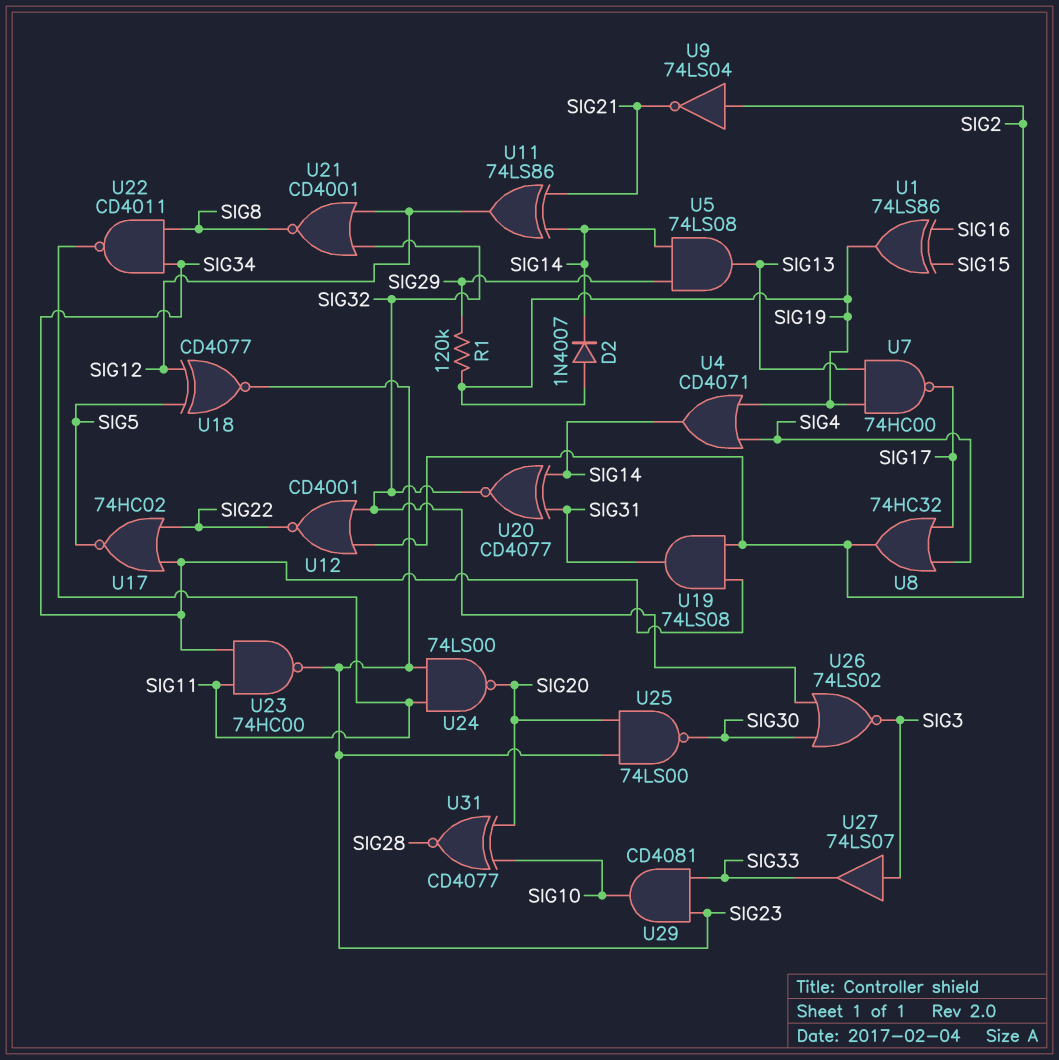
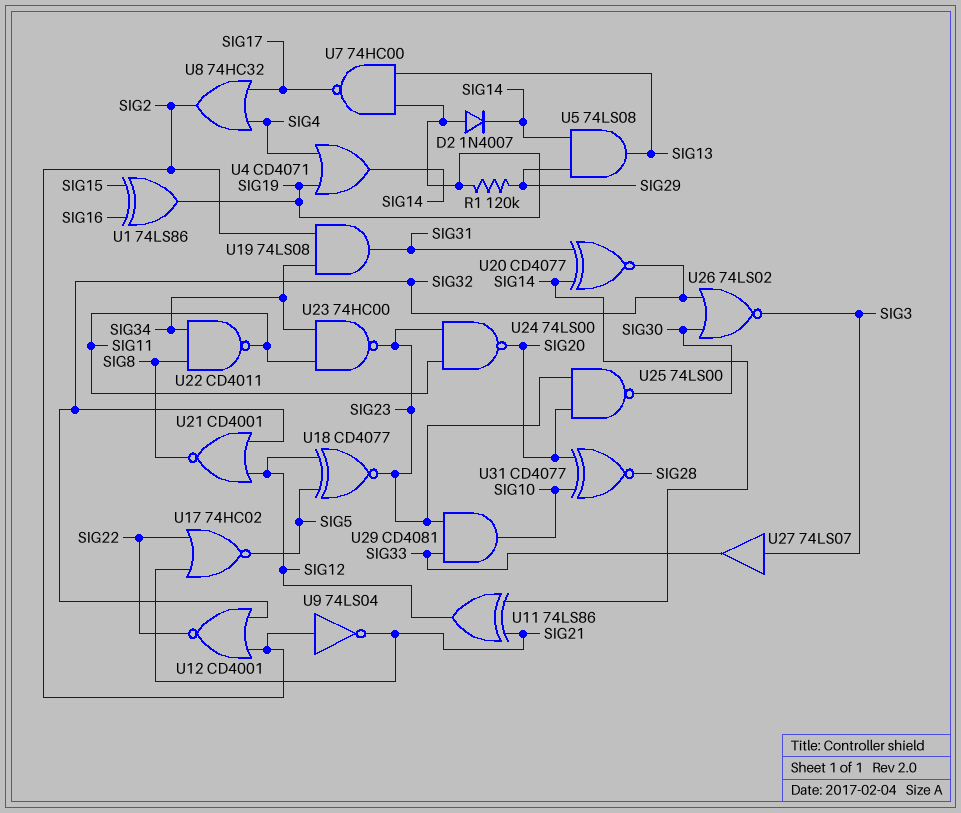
U17: NOR 74HC02 (in SIG22, in SIG34, out SIG5) -> NOR 74HC02 (in SIG21, in SIG22, out SIG5)

